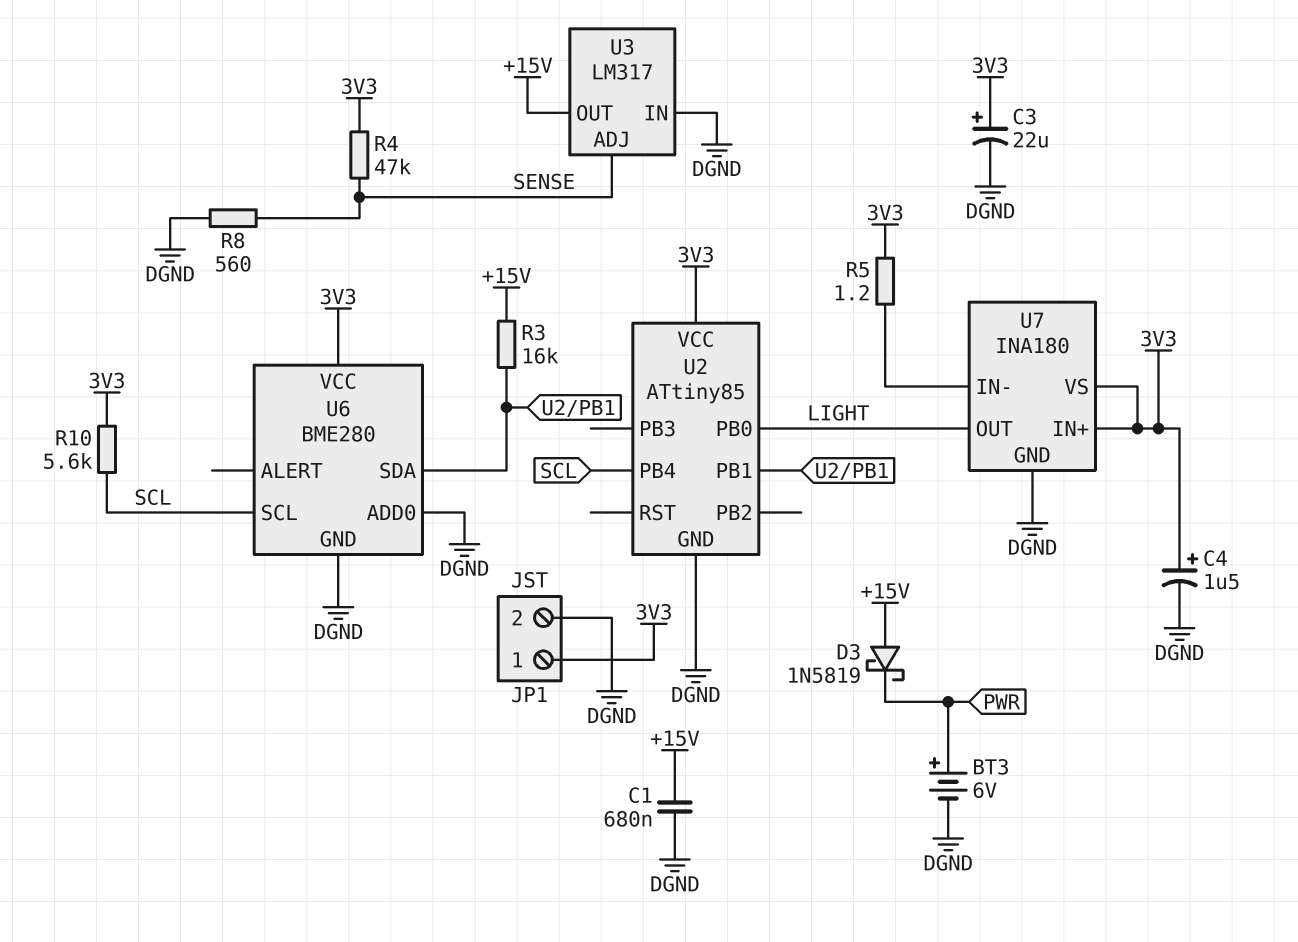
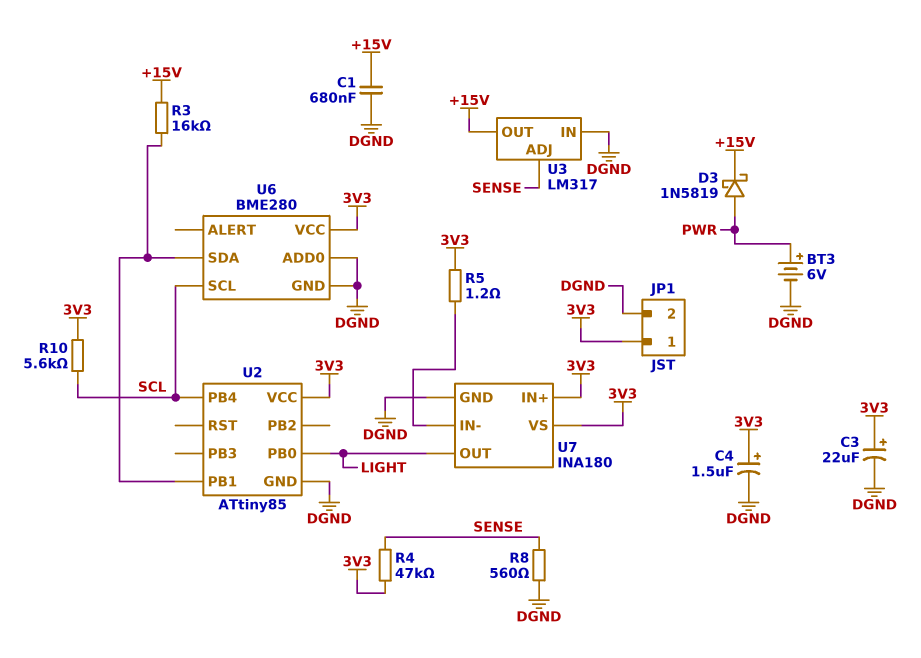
D3: schottky 1N5819 (A +15V, K PWR) -> schottky 1N5819 (A PWR, K +15V)

